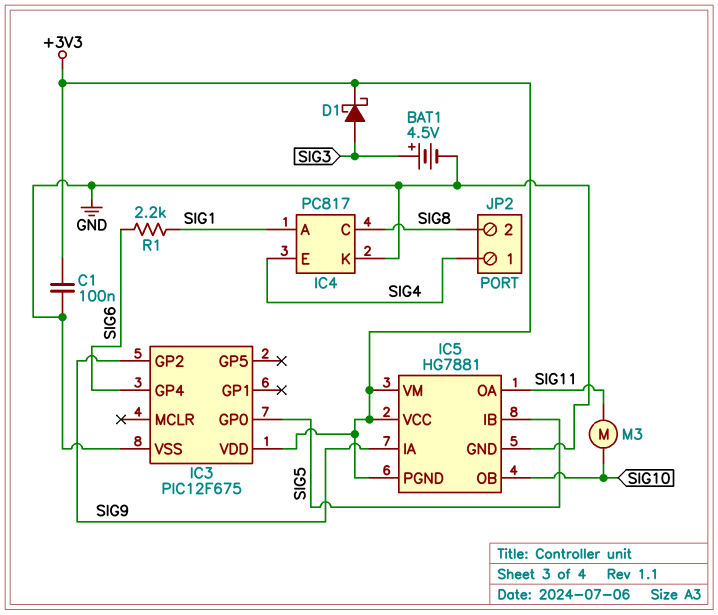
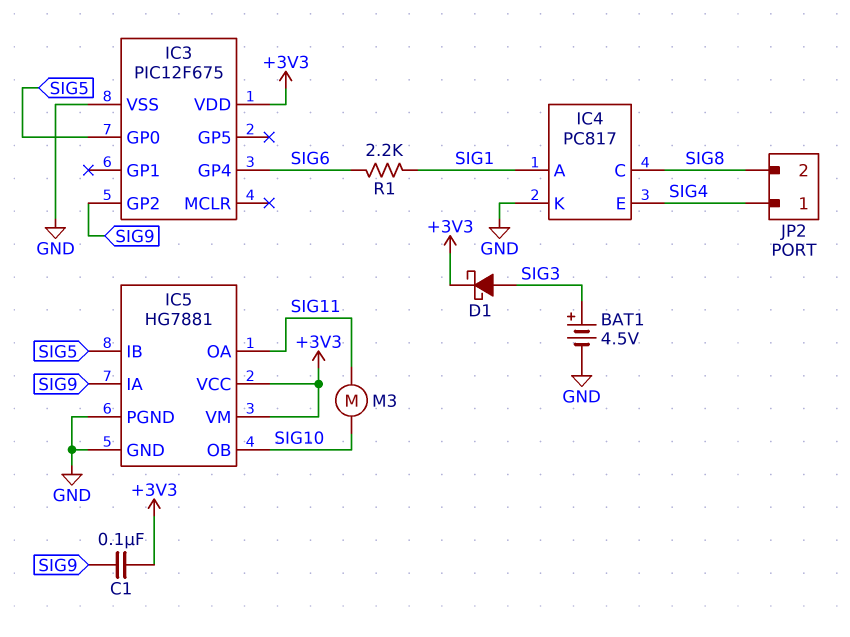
C1: 100nF (+3V3, GND) -> 100nF (+3V3, SIG9)
IC5 pin PGND: +3V3 -> GND

